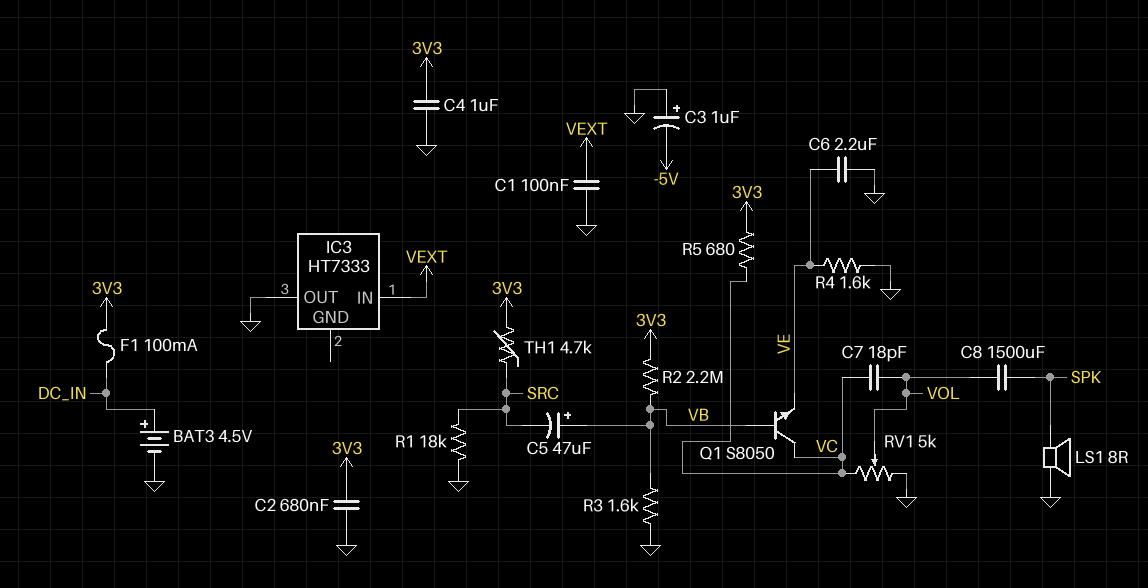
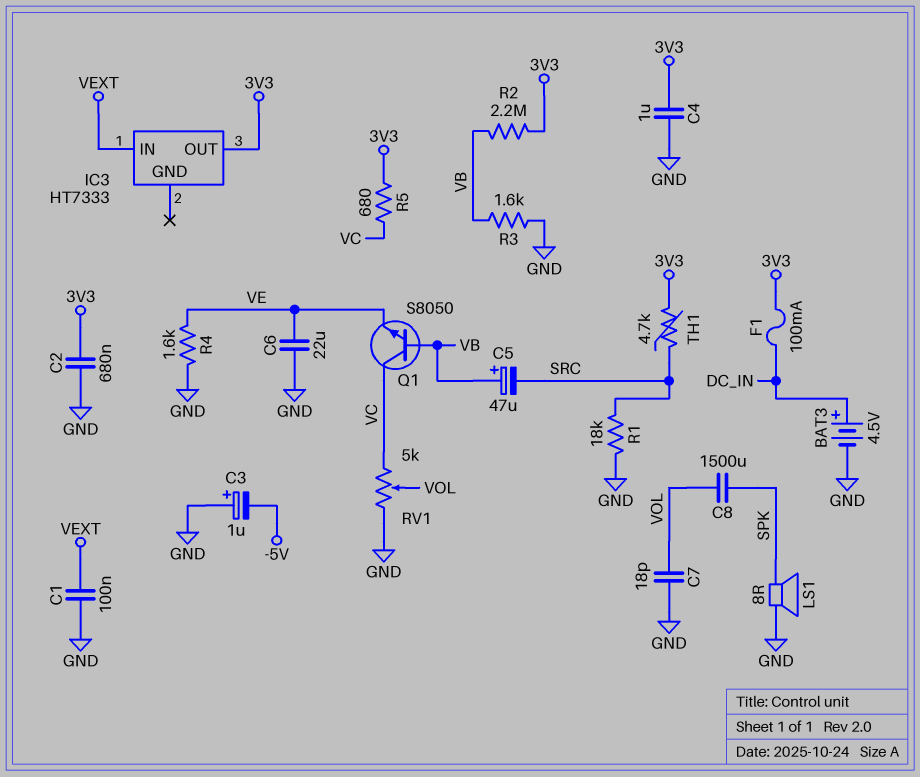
C6: 2.2uF (GND, VE) -> 22uF (GND, VE)
C7: 18pF (VC, VOL) -> 18pF (GND, VOL)
IC3 pin OUT: GND -> 3V3

